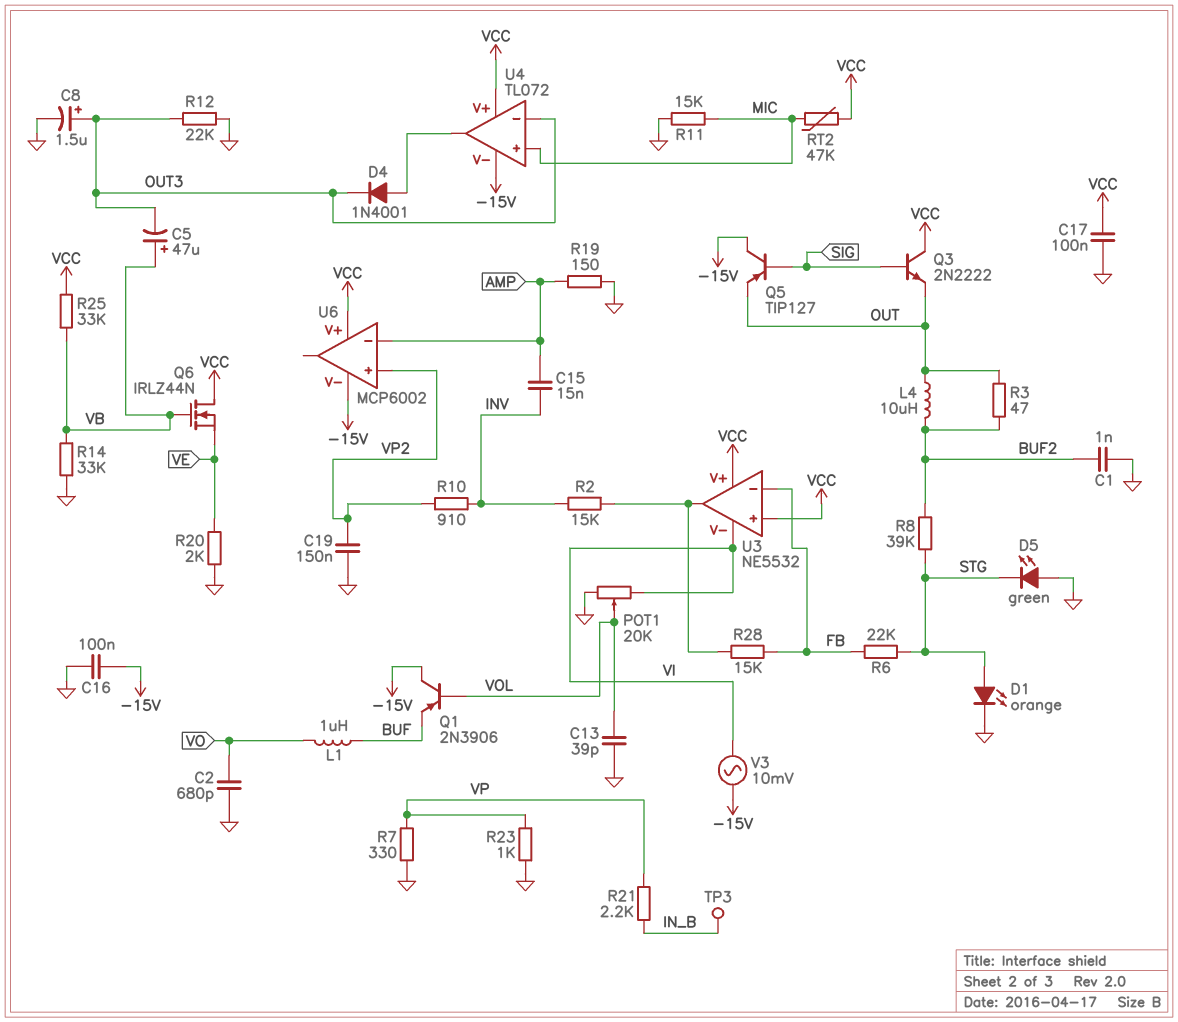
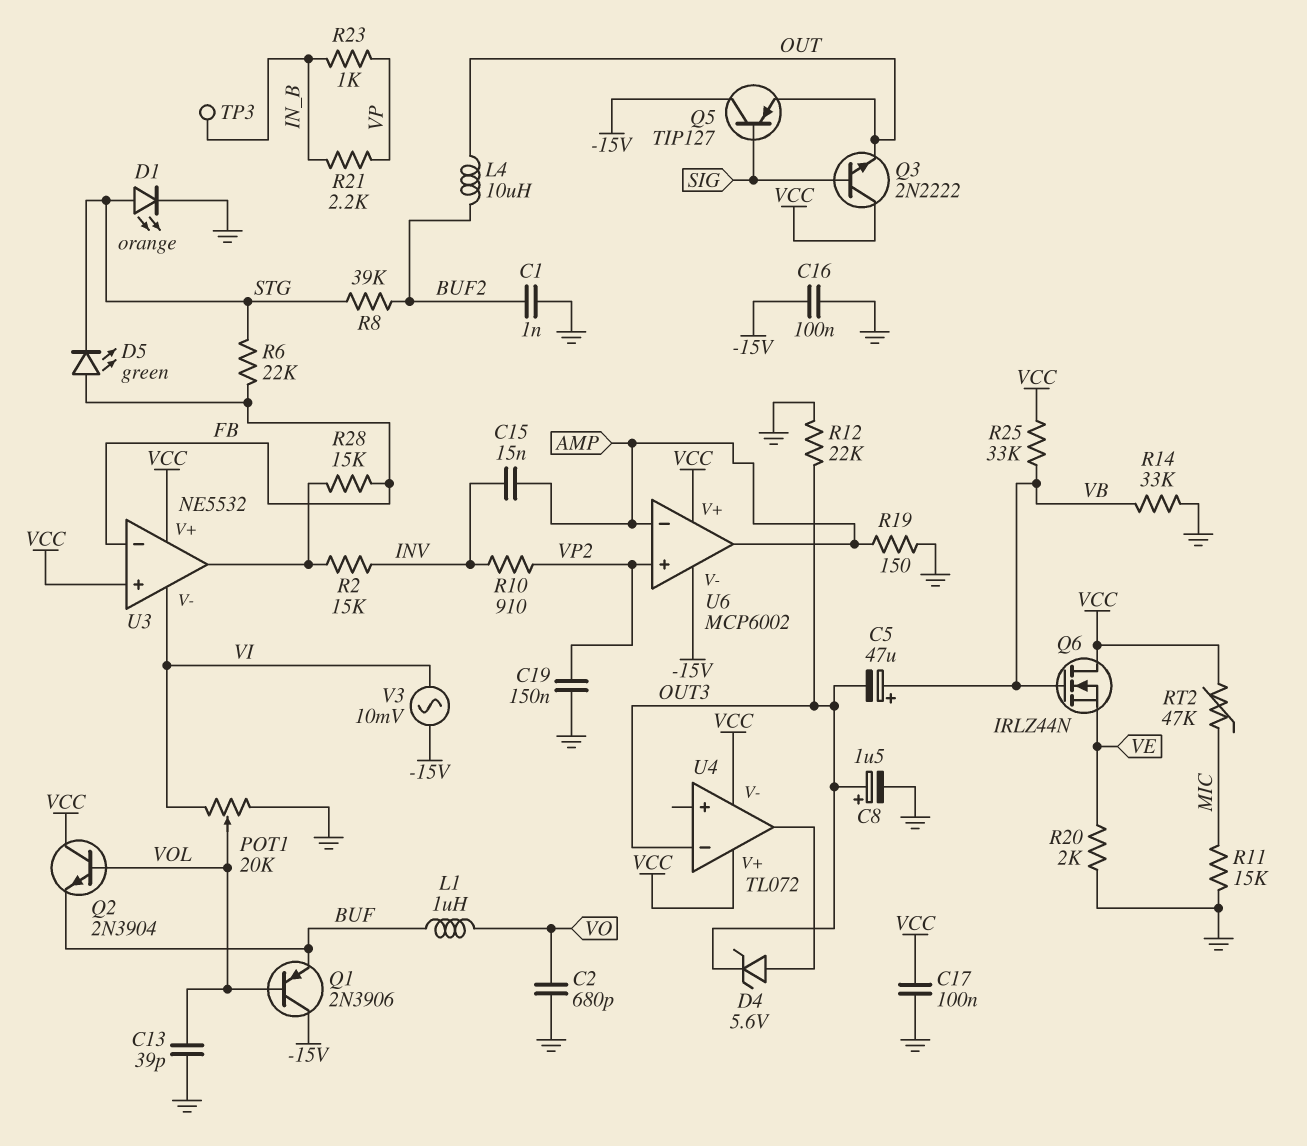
D4: diode 1N4001 (A U4/out, K OUT3) -> zener 5.6V (A U4/out, K OUT3)
D5: LED green (A GND, K STG) -> LED green (A FB, K STG)
Q2: none -> NPN 2N3904 (B VOL, C VCC, E BUF)
R3: 47 (BUF2, OUT) -> none
R7: 330 (GND, VP) -> none
R23: 1k (GND, VP) -> 1k (IN_B, VP)
U4 pin V-: -15V -> VCC
U4 pin in+: MIC -> none
U6 pin out: none -> AMP

